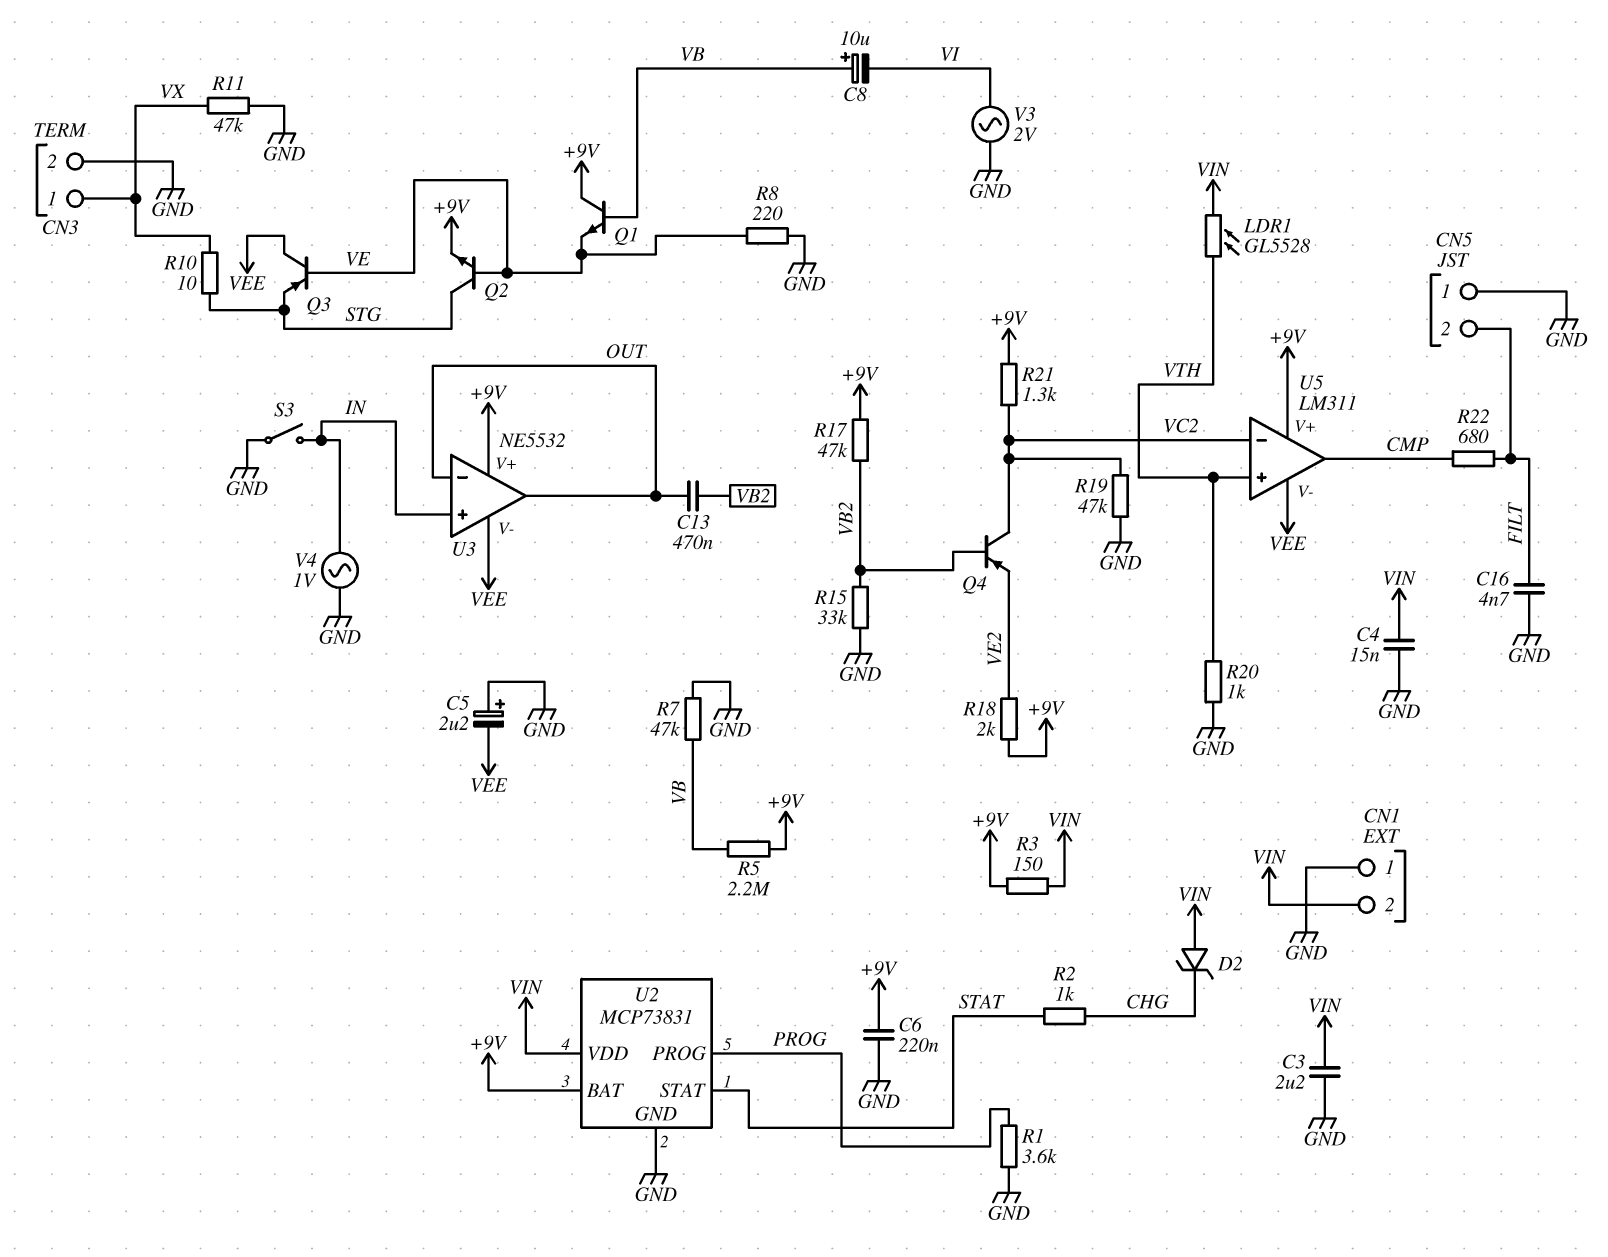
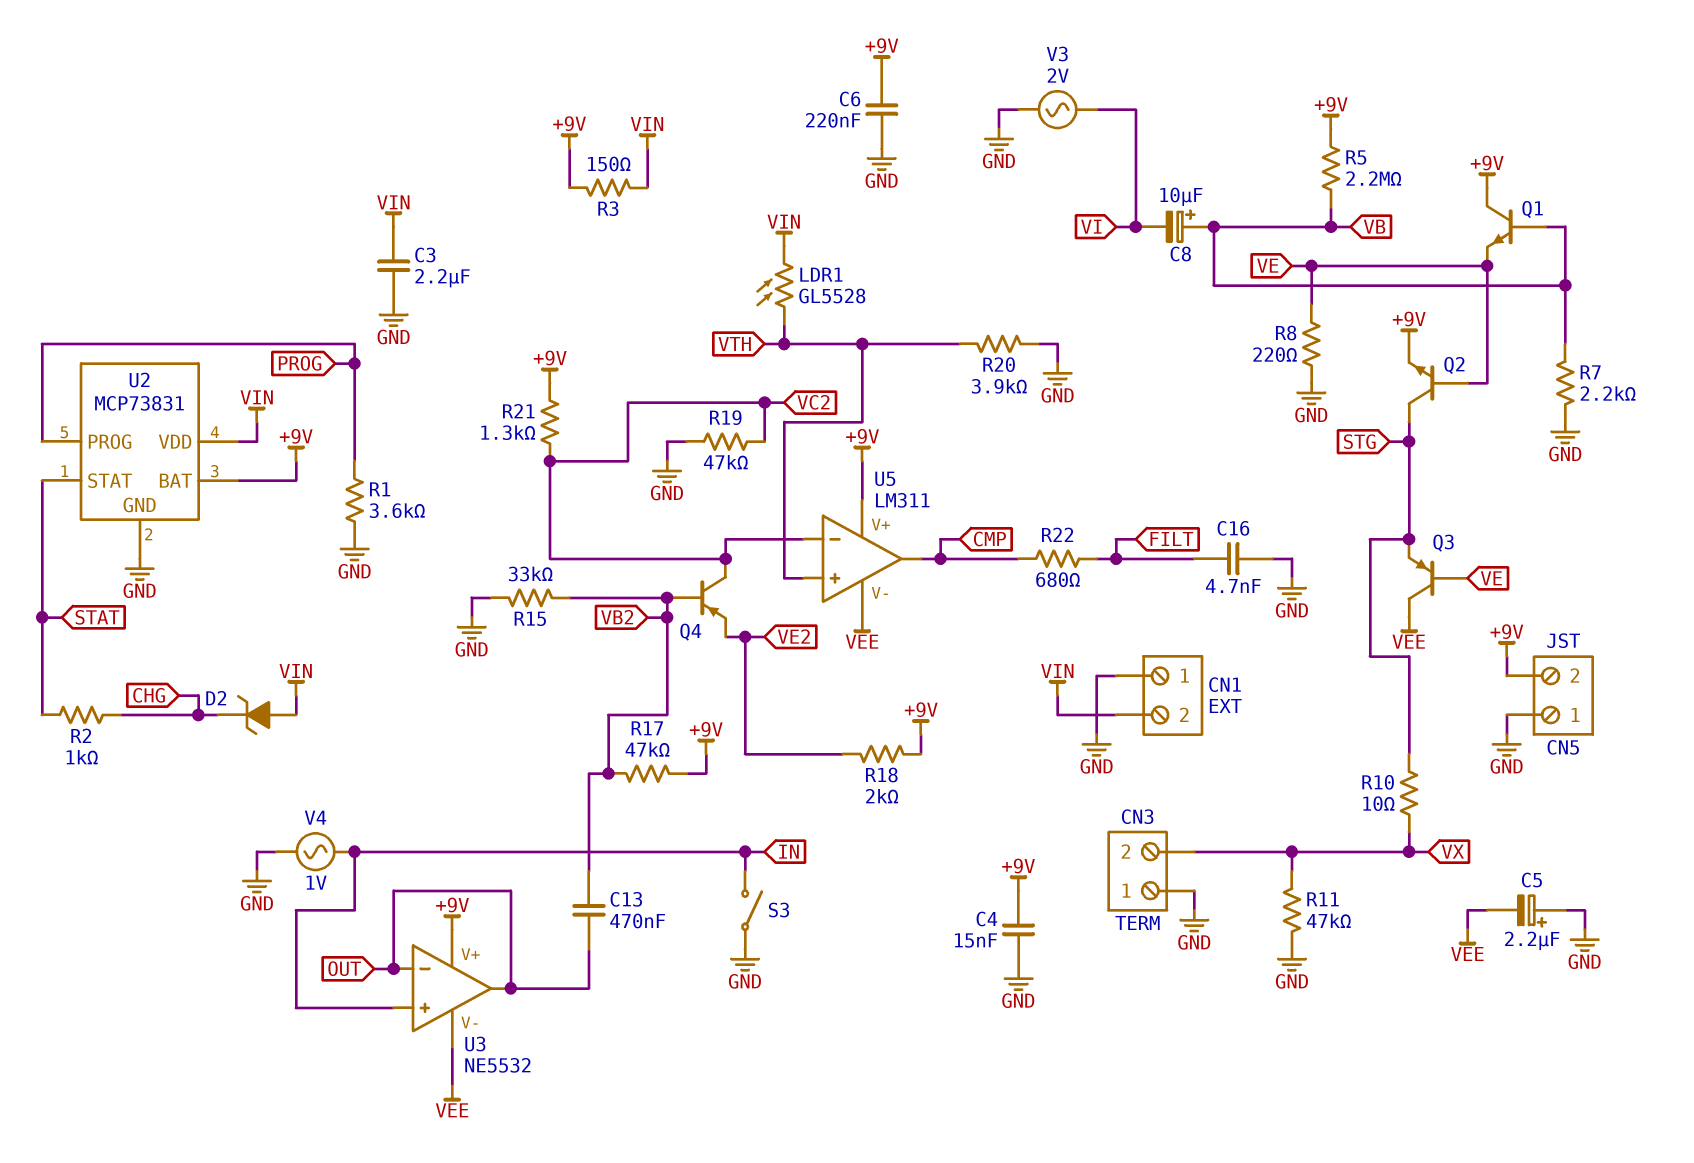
C4: 15nF (GND, VIN) -> 15nF (+9V, GND)
CN3 pin 1: VX -> GND
CN3 pin 2: GND -> VX
CN5 pin 2: FILT -> +9V
R7: 47k (GND, VB) -> 2.2k (GND, VB)
R20: 1k (GND, VTH) -> 3.9k (GND, VTH)

